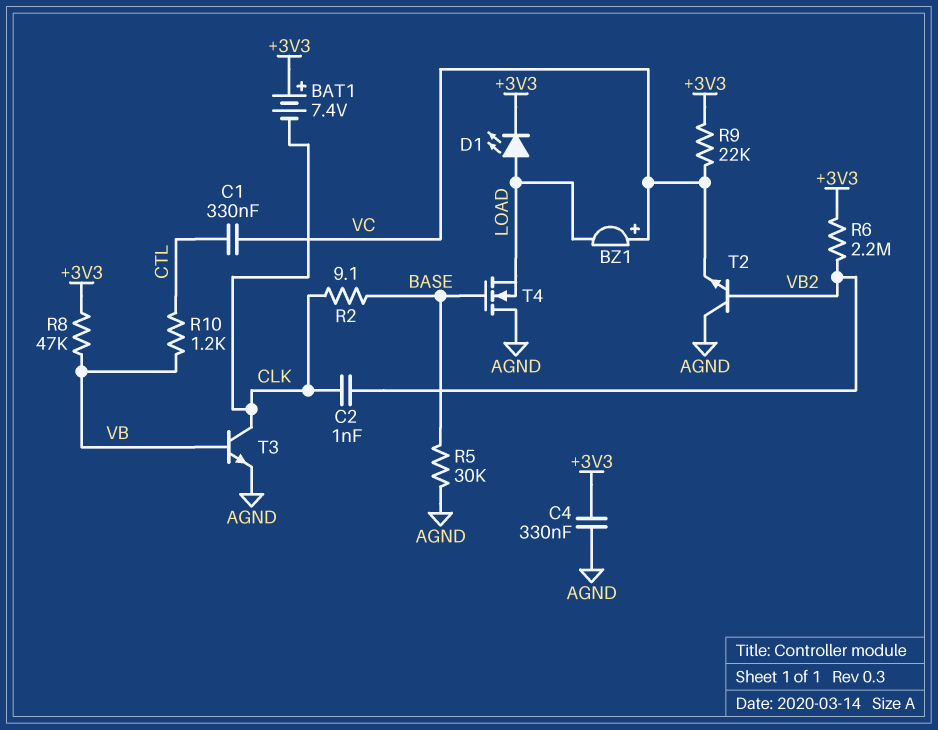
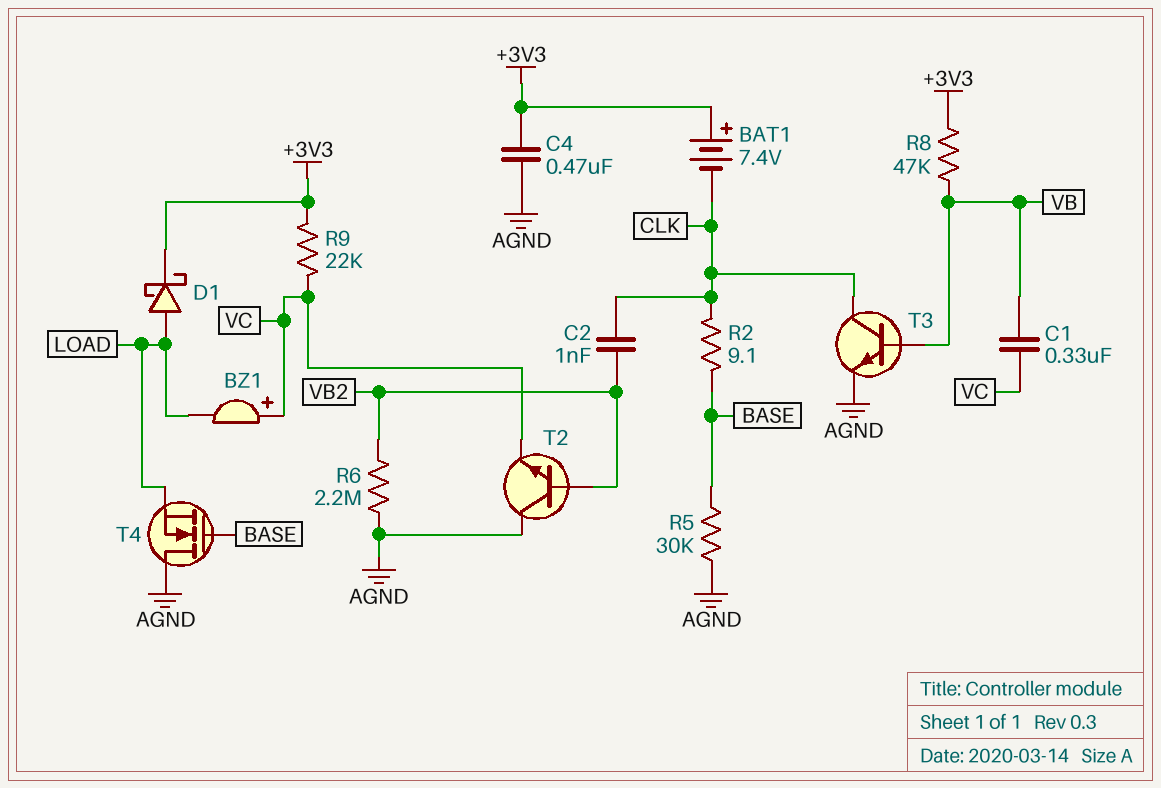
C1: 330nF (CTL, VC) -> 330nF (VB, VC)
C4: 330nF (+3V3, AGND) -> 470nF (+3V3, AGND)
D1: LED (A LOAD, K +3V3) -> schottky (A LOAD, K +3V3)
R6: 2.2M (+3V3, VB2) -> 2.2M (AGND, VB2)
R10: 1.2k (CTL, VB) -> none

